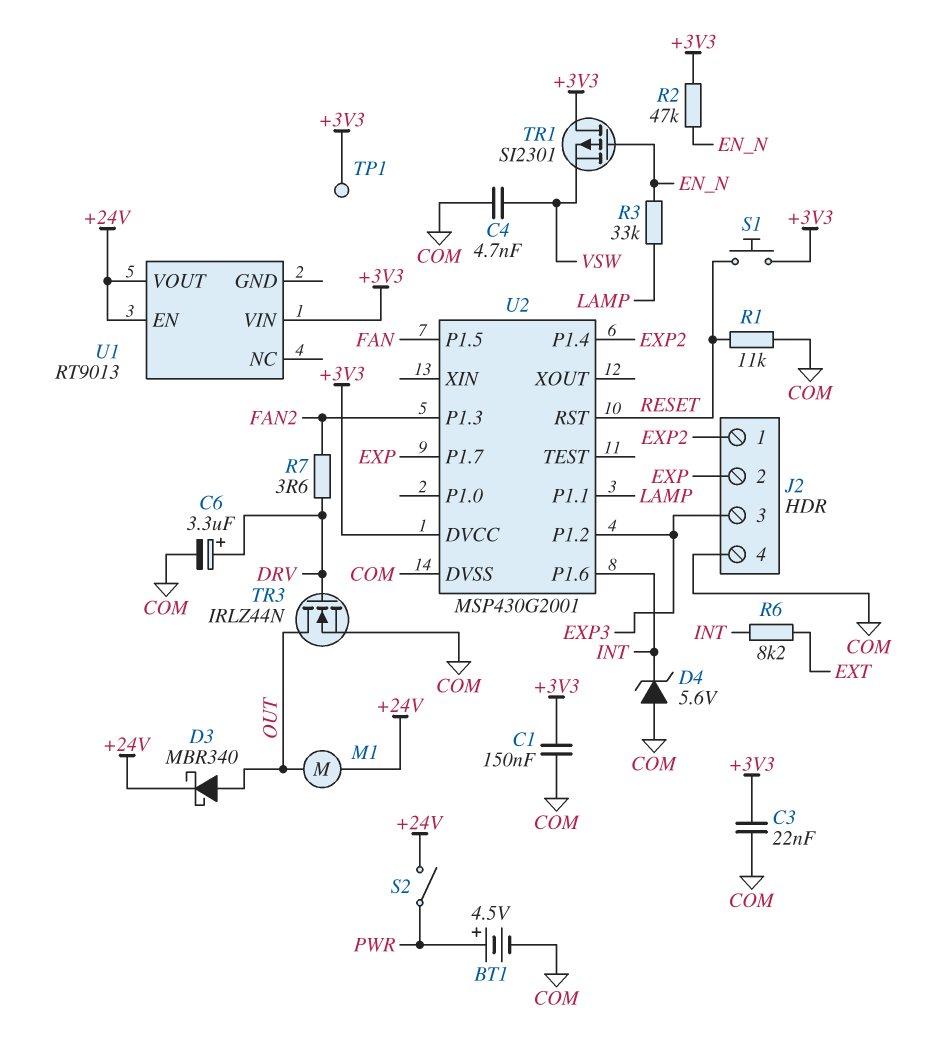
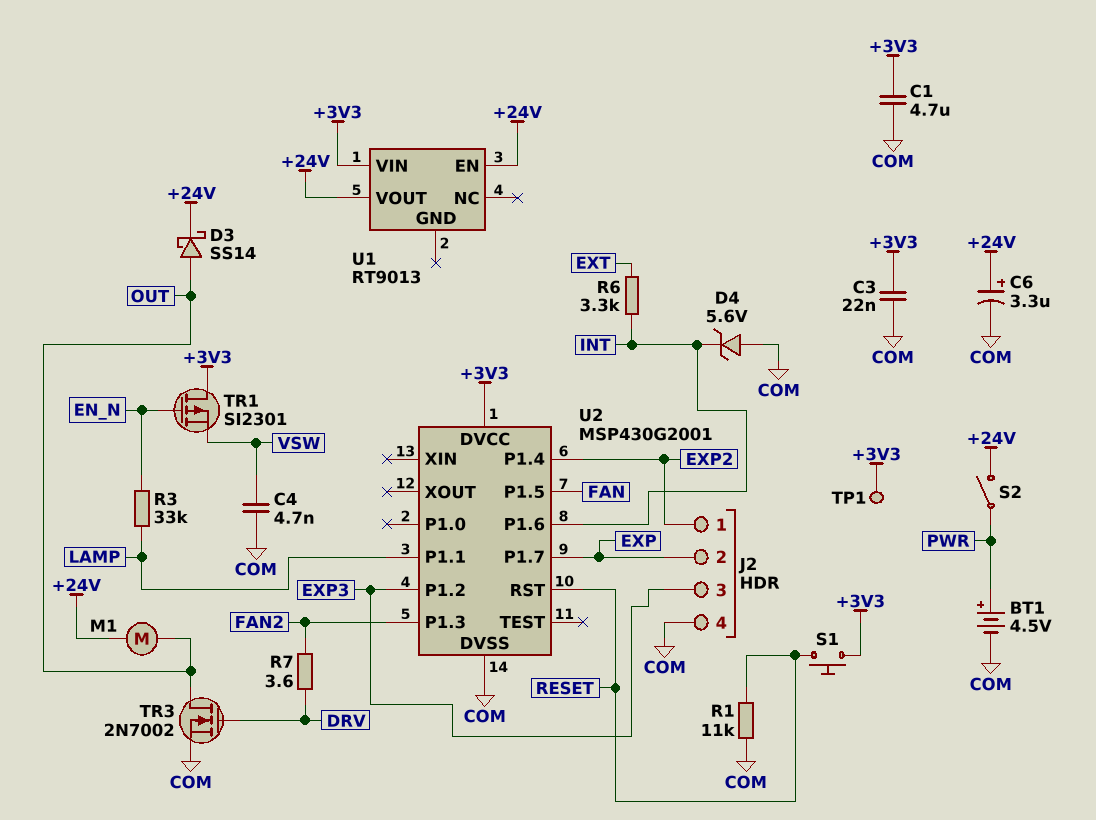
C1: 150nF (+3V3, COM) -> 4.7uF (+3V3, COM)
C6: 3.3uF (plus DRV, minus COM) -> 3.3uF (plus +24V, minus COM)
D3: schottky MBR340 (A OUT, K +24V) -> schottky SS14 (A OUT, K +24V)
R2: 47k (+3V3, EN_N) -> none
R6: 8.2k (EXT, INT) -> 3.3k (EXT, INT)
TR3: NMOS IRLZ44N (G DRV, D OUT, S COM) -> NMOS 2N7002 (G DRV, D OUT, S COM)

